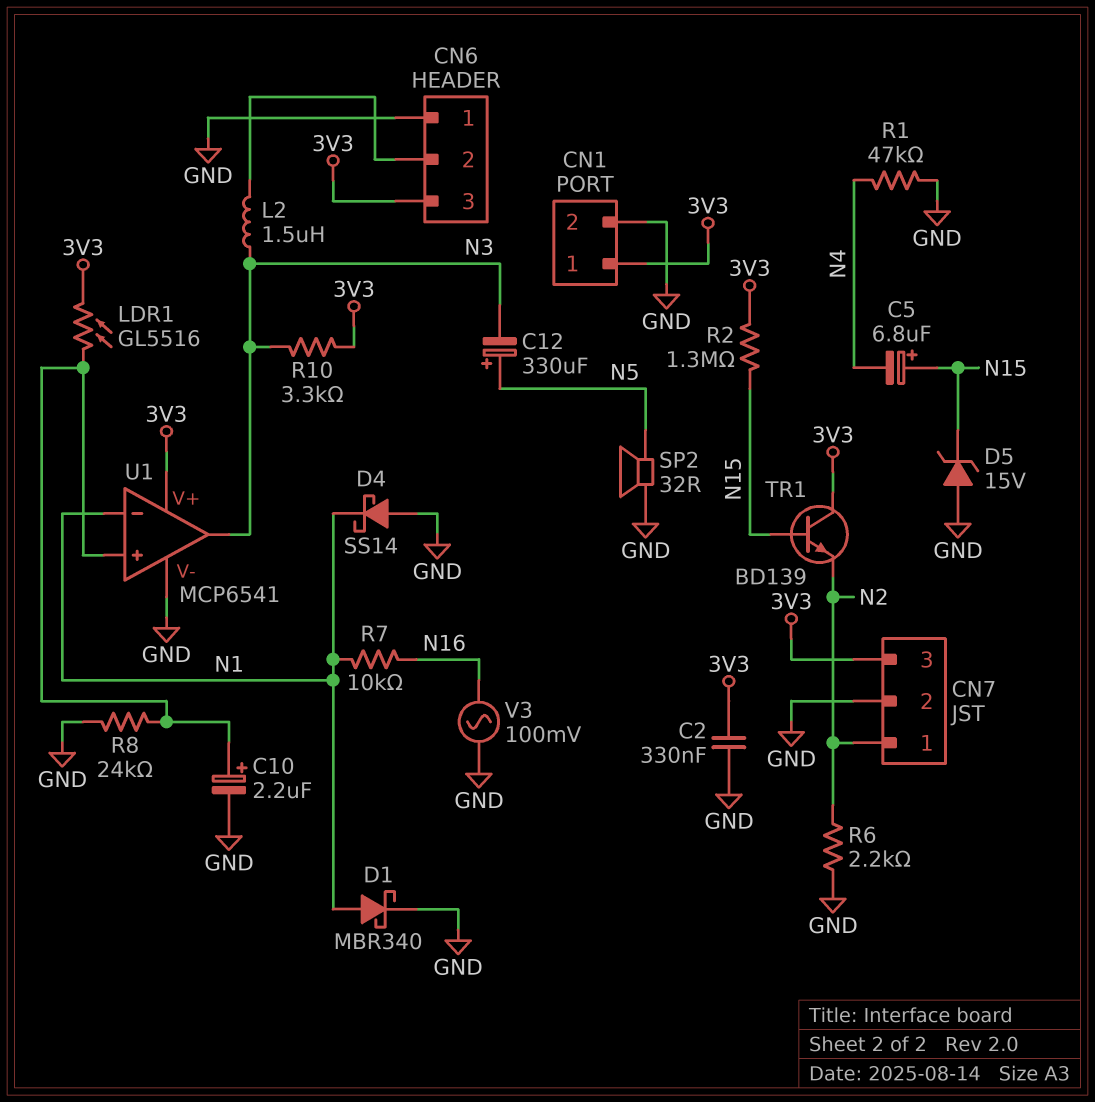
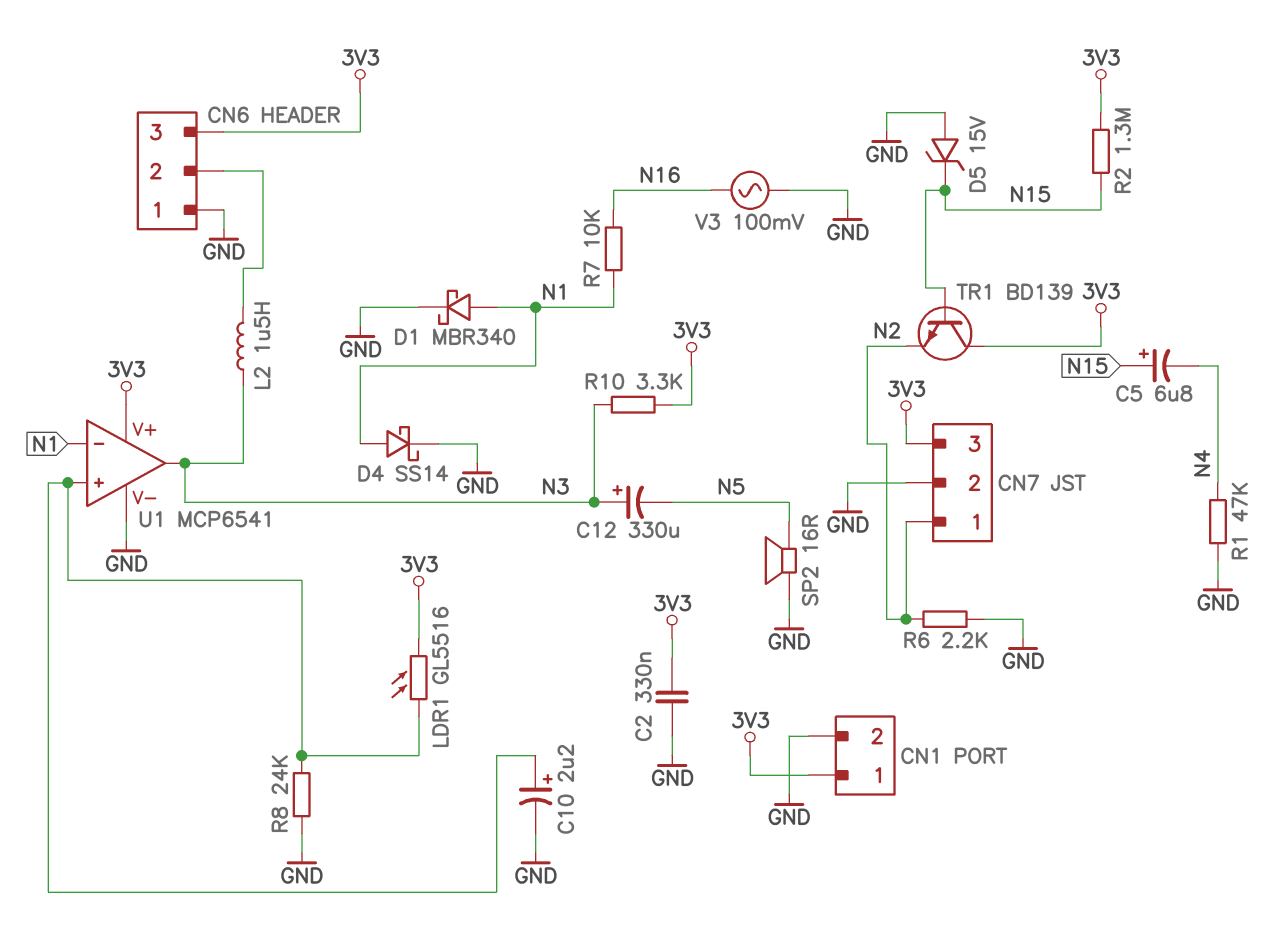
C12: 330uF (plus N5, minus N3) -> 330uF (plus N3, minus N5)
D4: schottky SS14 (A GND, K N1) -> schottky SS14 (A N1, K GND)
SP2: speaker 32R (GND, N5) -> speaker 16R (GND, N5)

